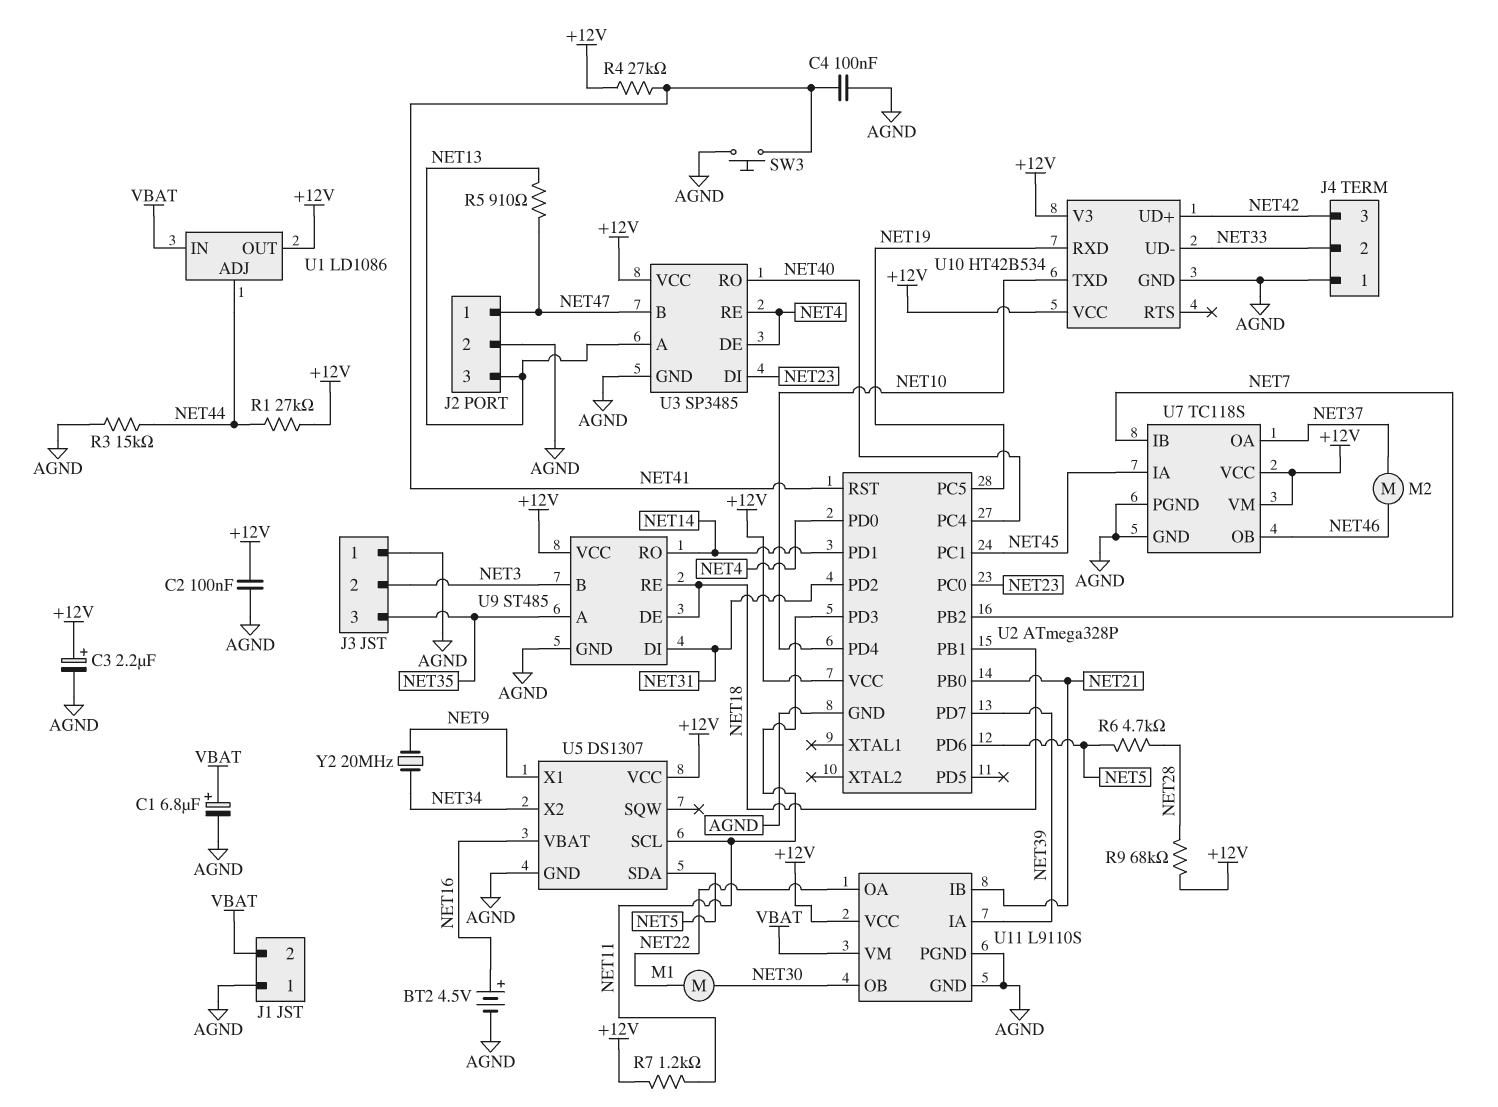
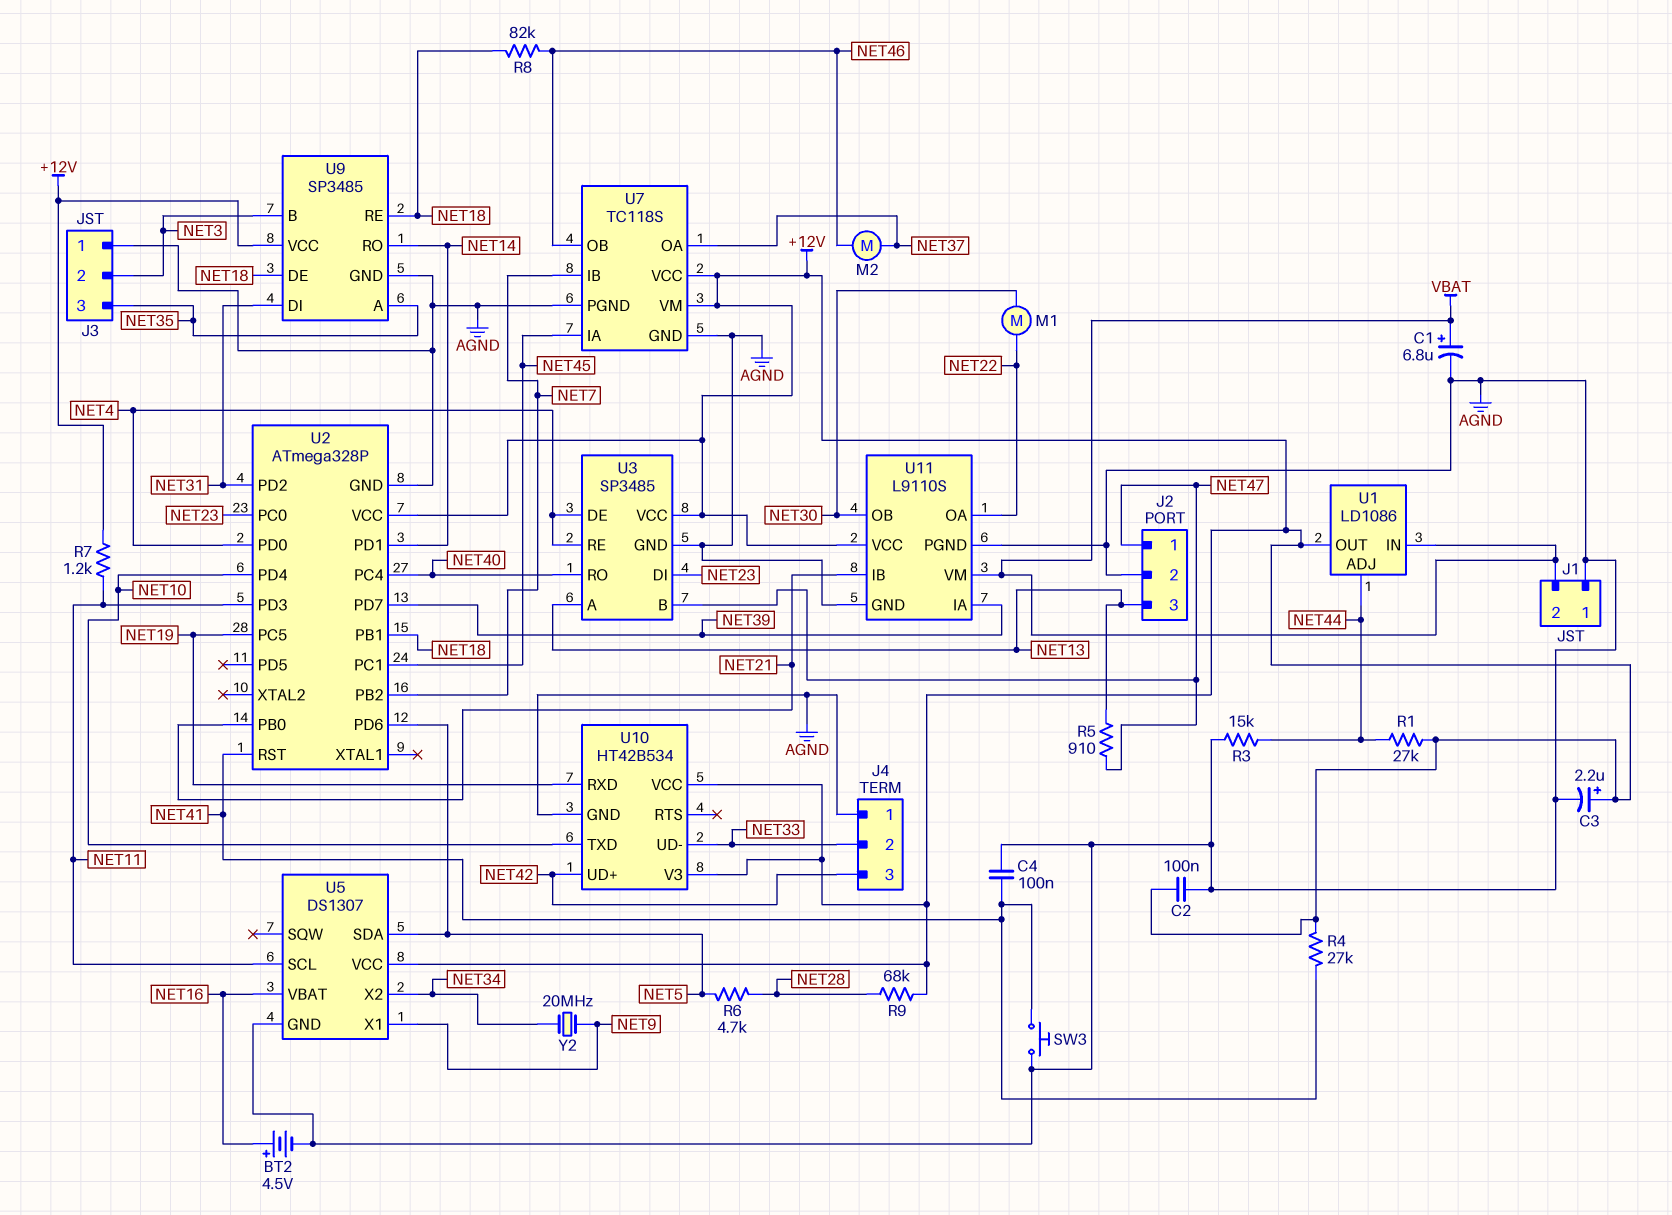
R8: none -> 82k (NET18, NET46)
U9: ST485 -> SP3485

